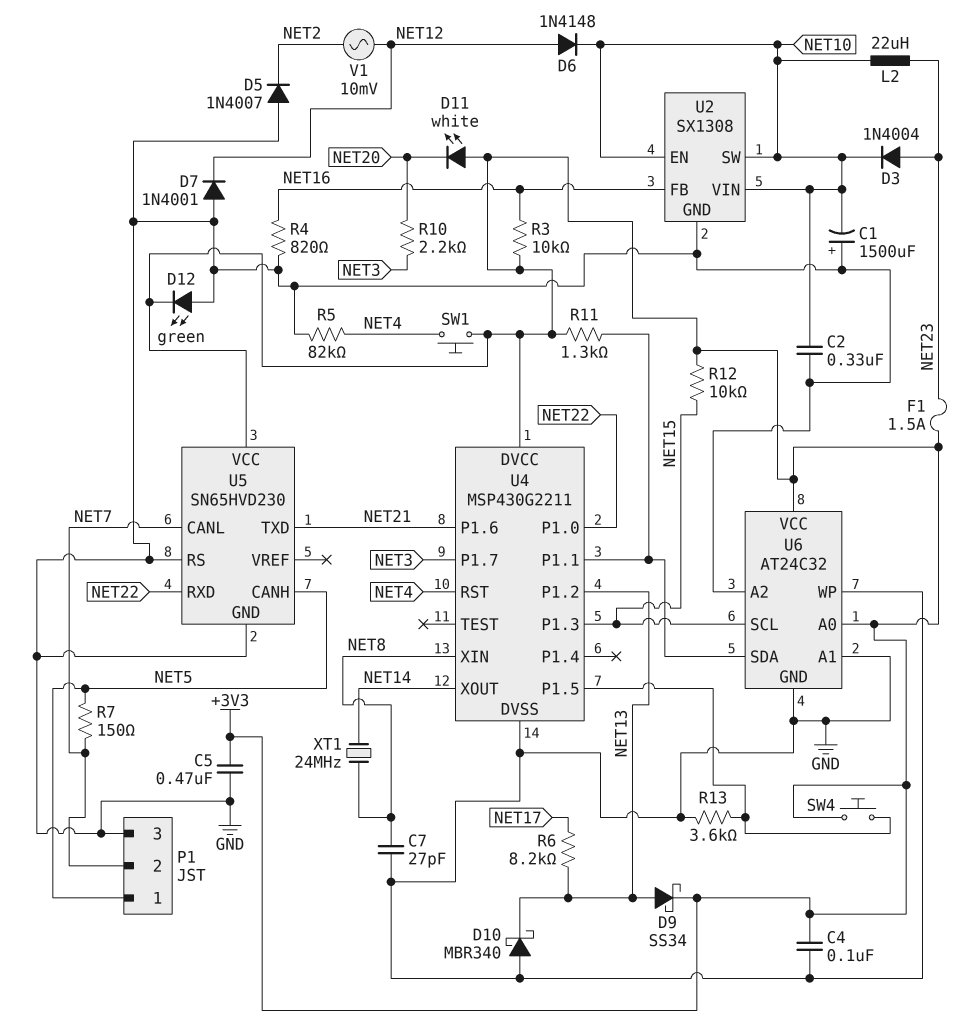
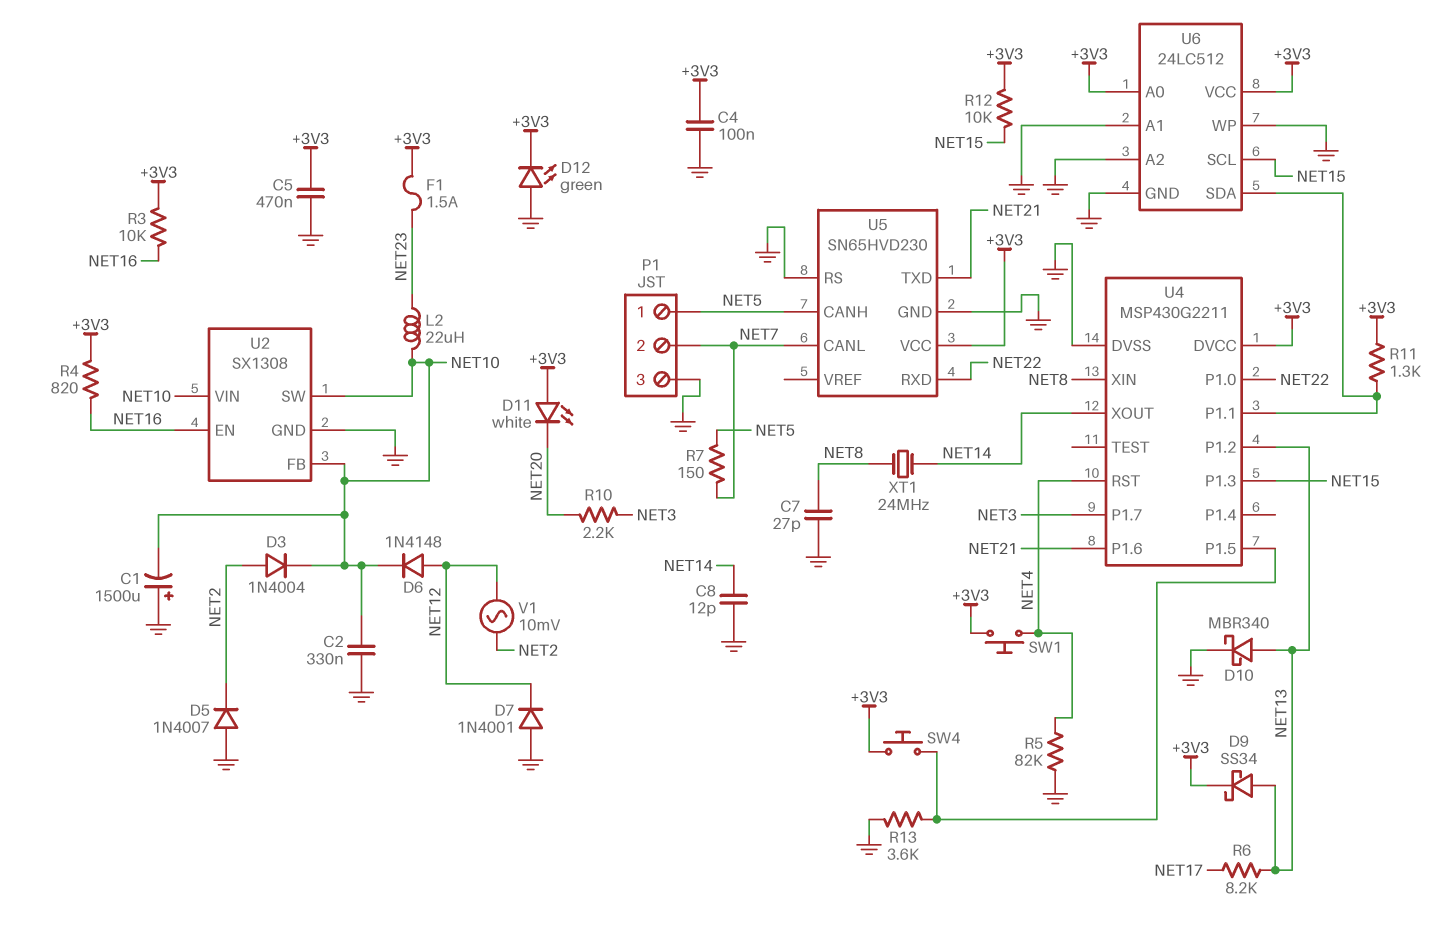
C8: none -> 12pF (GND, NET14)
D3: diode 1N4004 (A NET23, K NET10) -> diode 1N4004 (A NET2, K NET10)
D10: schottky MBR340 (A GND, K NET13) -> schottky MBR340 (A NET13, K GND)
R4: 820 (GND, NET16) -> 820 (+3V3, NET16)
U2 pin EN: NET10 -> NET16
U2 pin FB: NET16 -> NET10
U6: AT24C32 -> 24LC512

